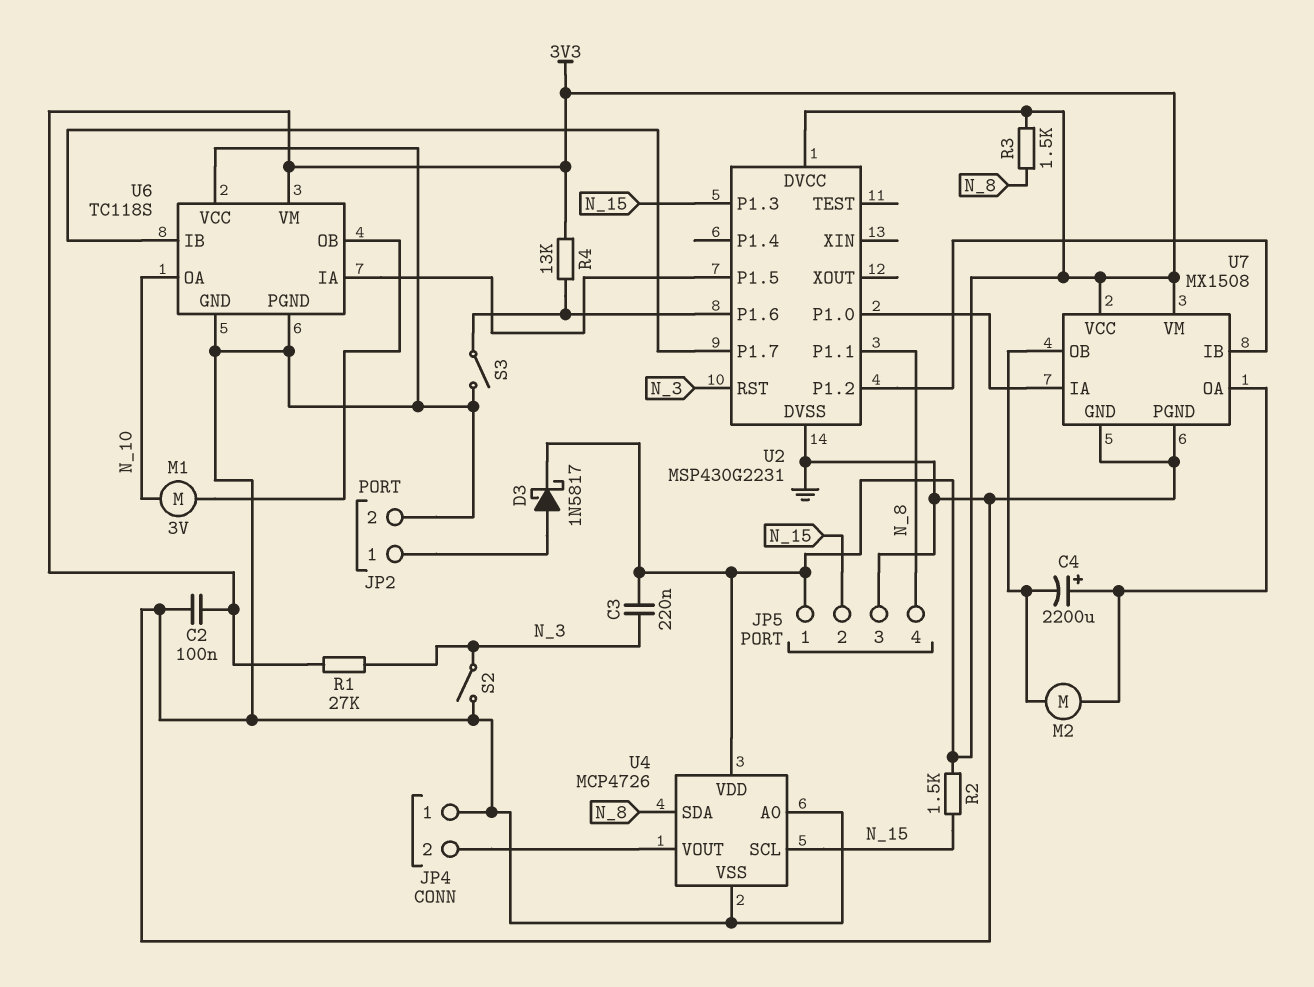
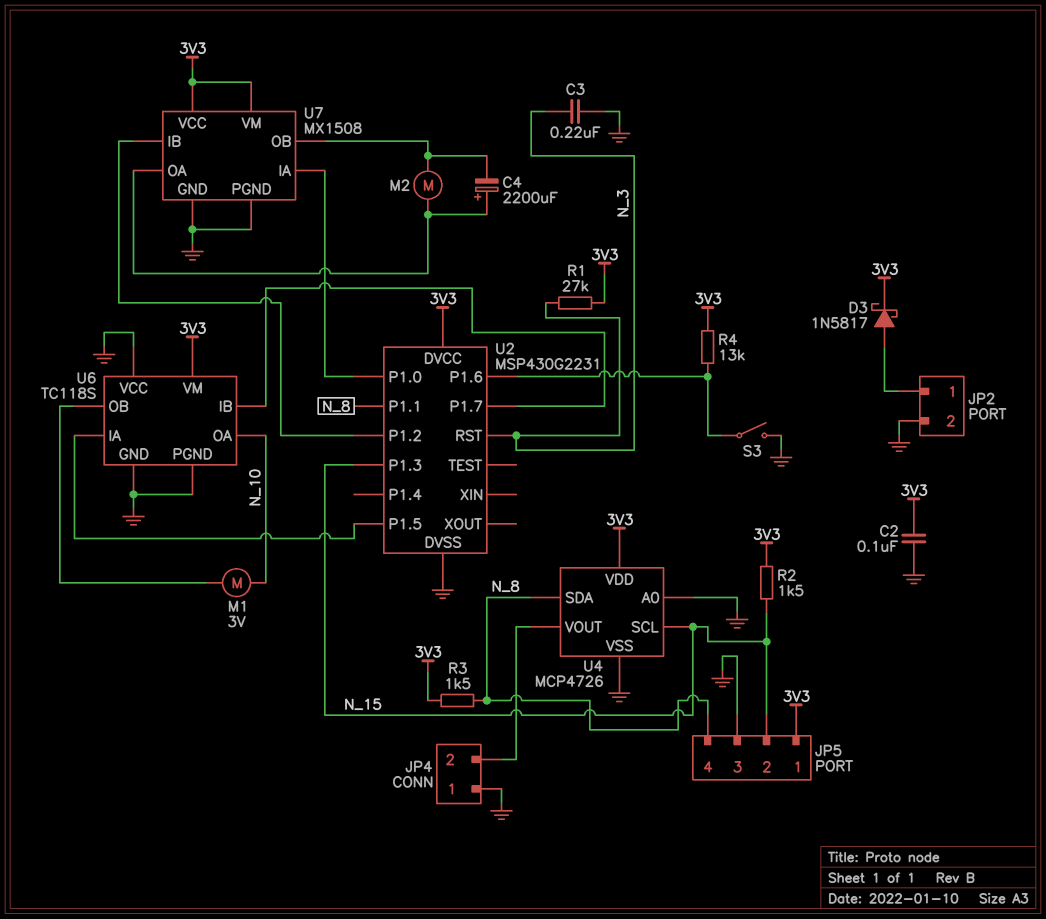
C3: 220nF (3V3, N_3) -> 220nF (GND, N_3)
S2: switch (GND, N_3) -> none

